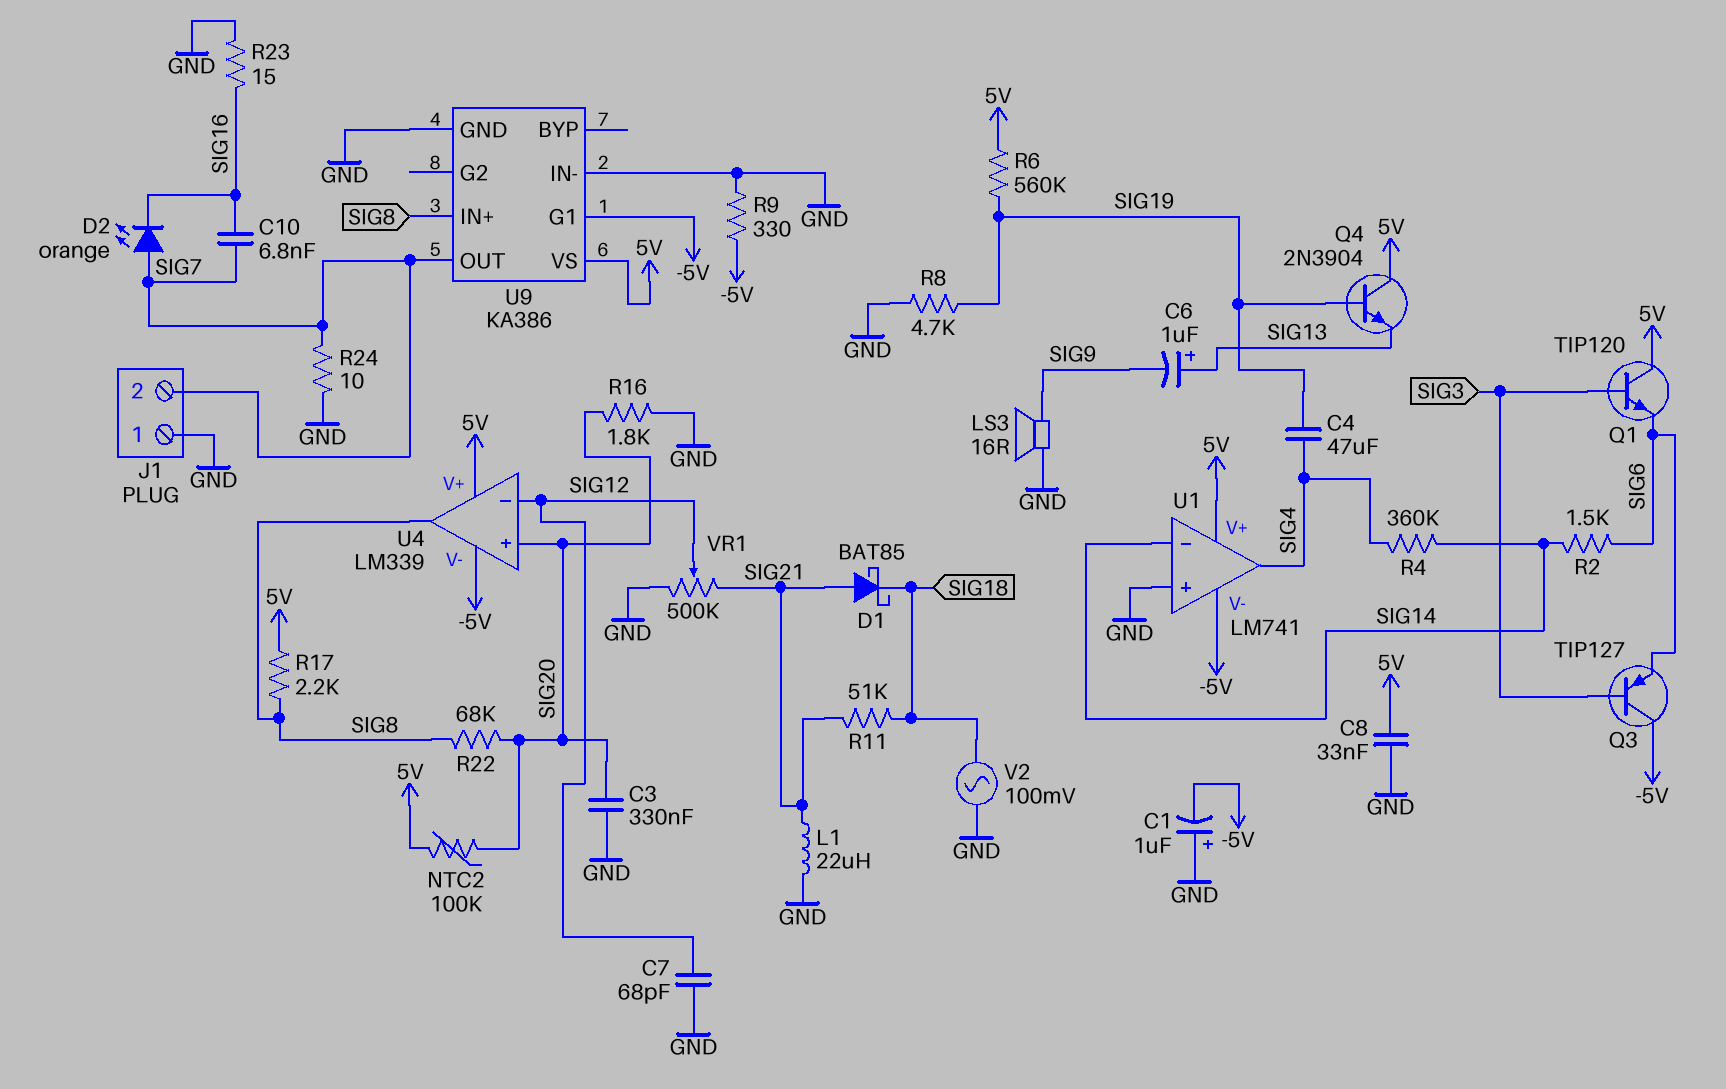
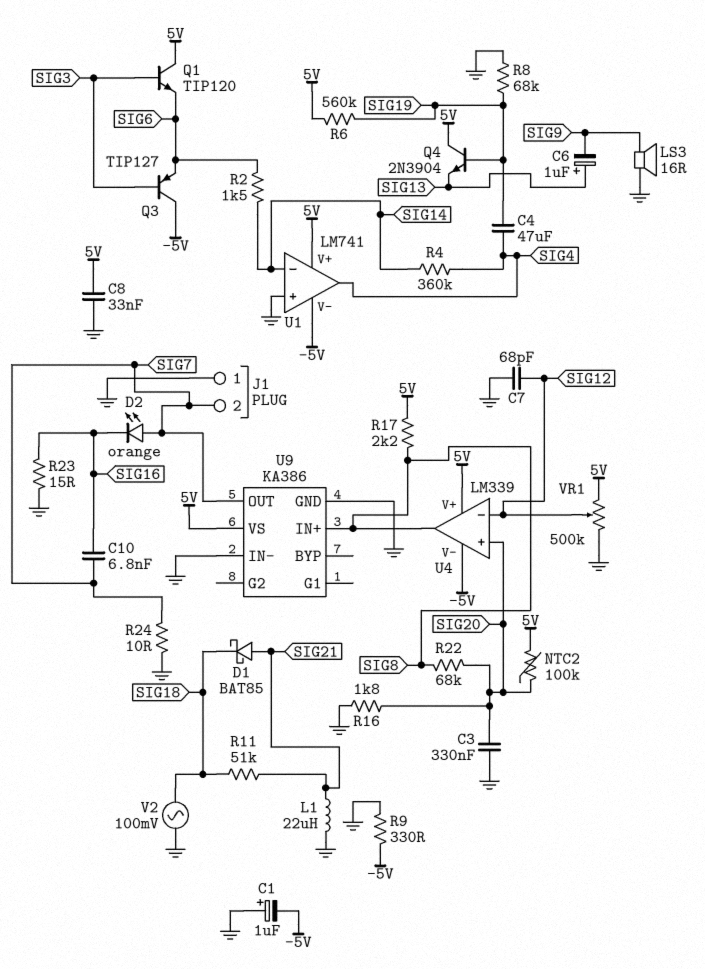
R8: 4.7k (GND, SIG19) -> 68k (GND, SIG19)
U9 pin G1: -5V -> none
VR1: 500k (GND, SIG21, wiper SIG12) -> 500k (5V, GND, wiper SIG12)

